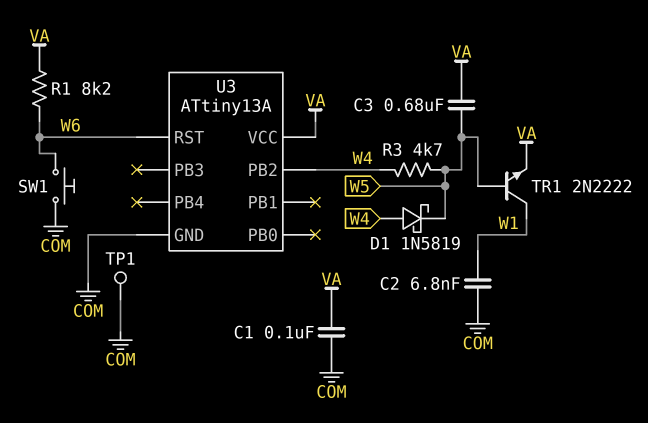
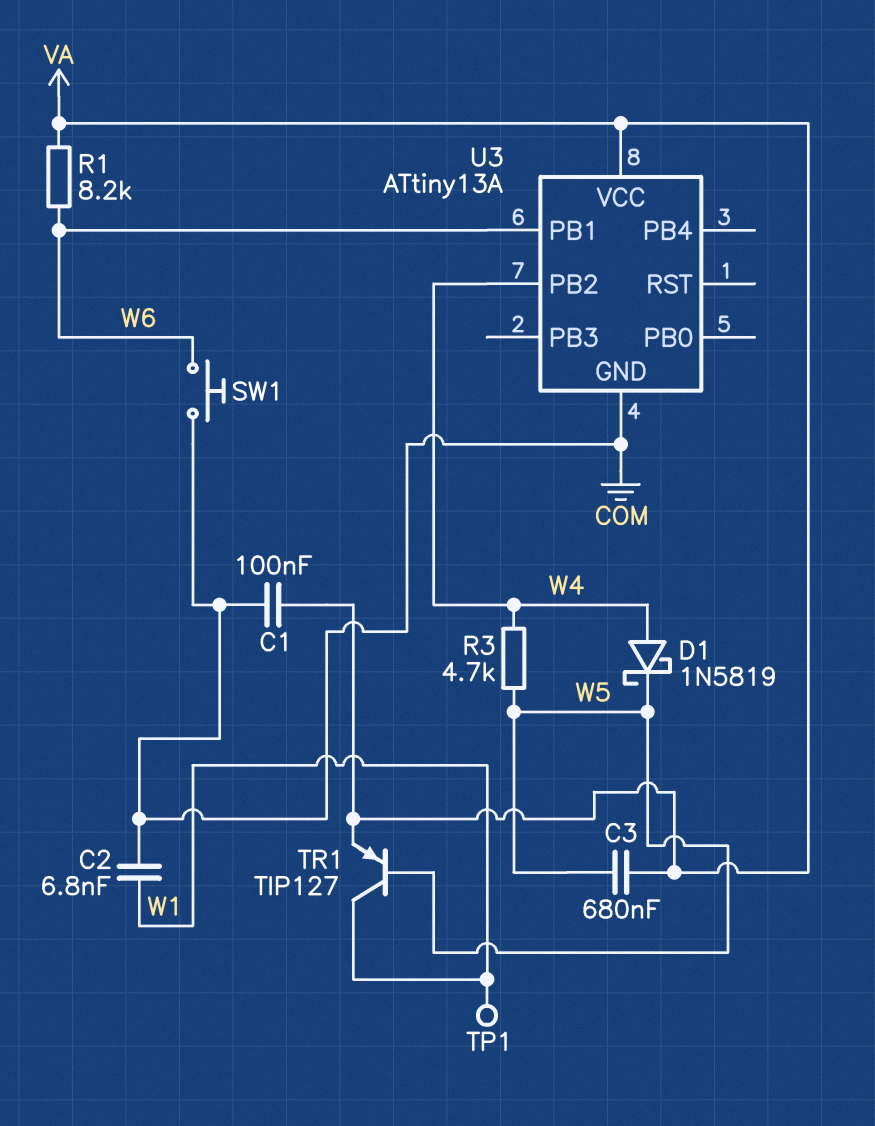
TP1: test point (COM) -> test point (W1)
TR1: NPN 2N2222 (B W5, C W1, E VA) -> PNP TIP127 (B W5, C W1, E VA)
U3 pin PB1: none -> W6
U3 pin RST: W6 -> none

